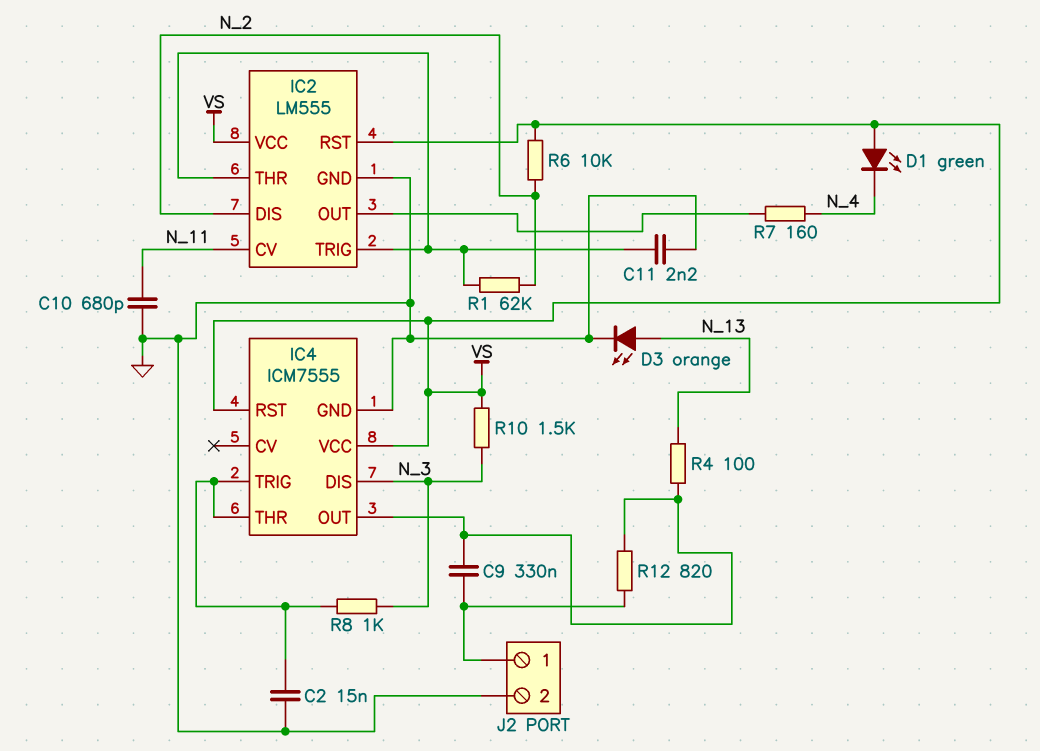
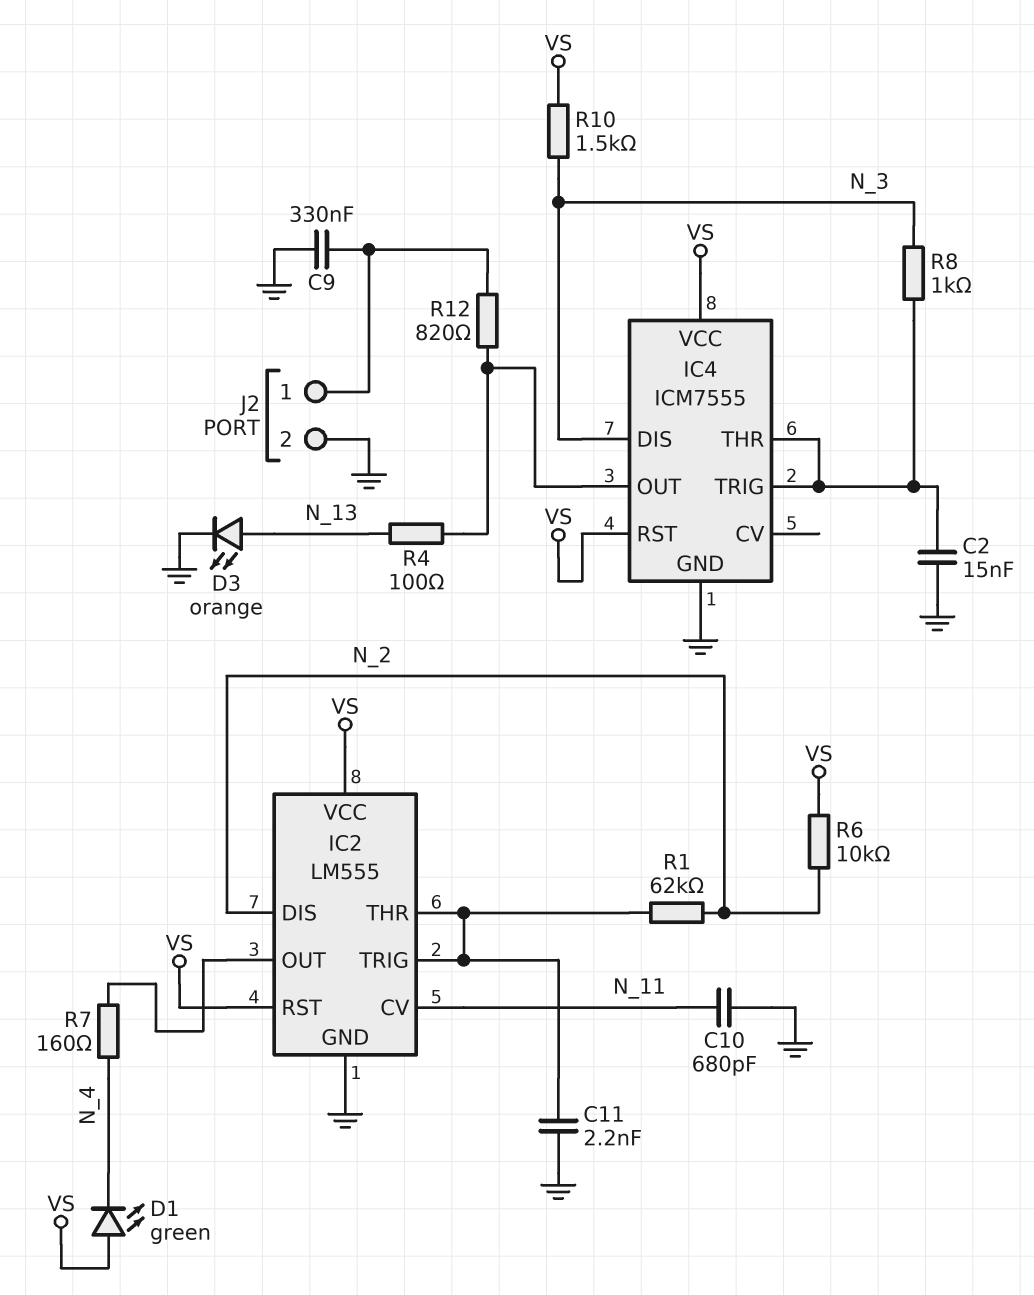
C9: 330nF (IC4/OUT, J2/1) -> 330nF (GND, J2/1)

